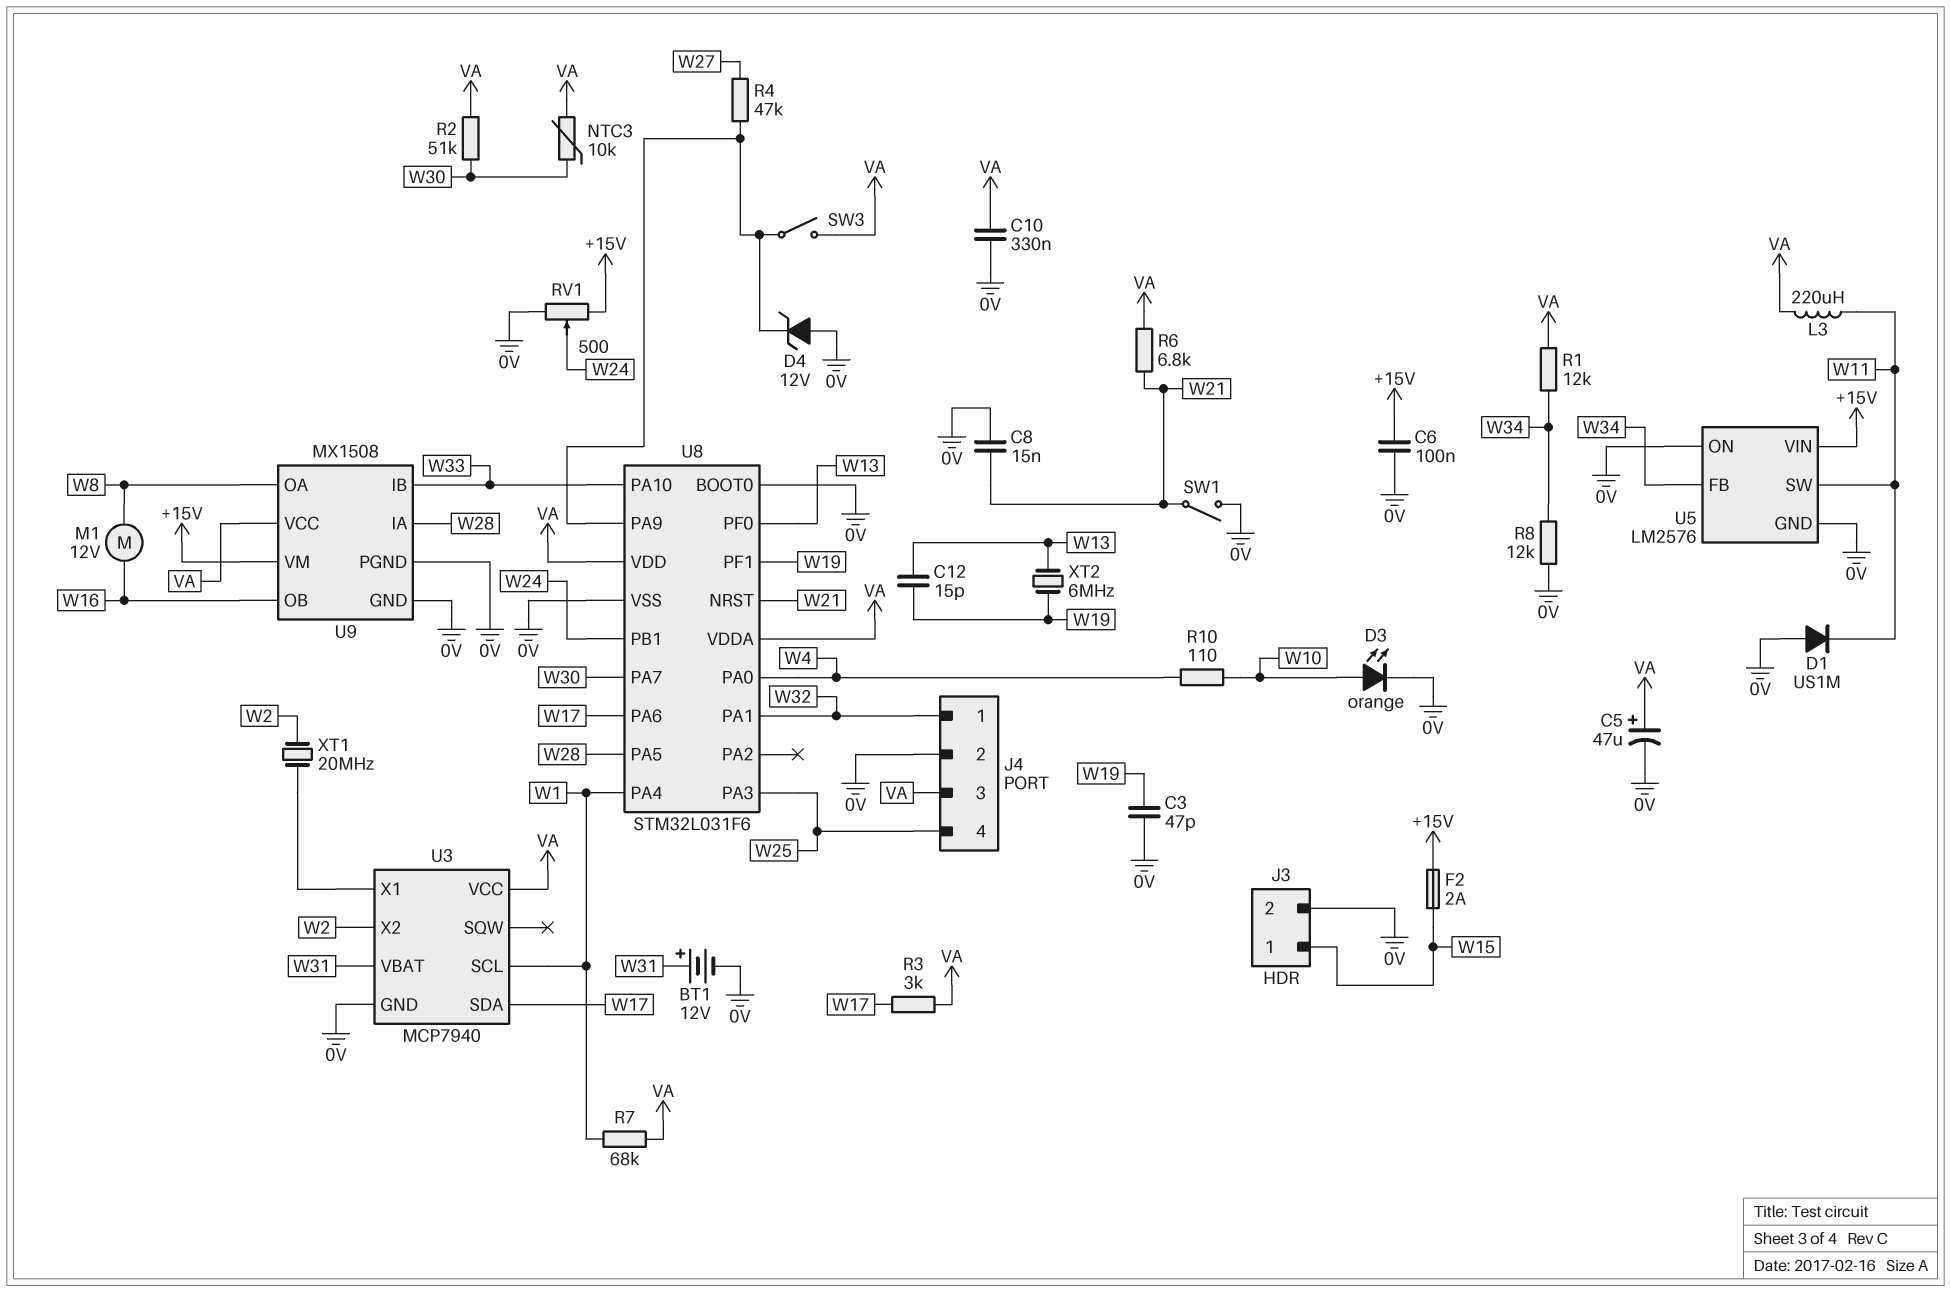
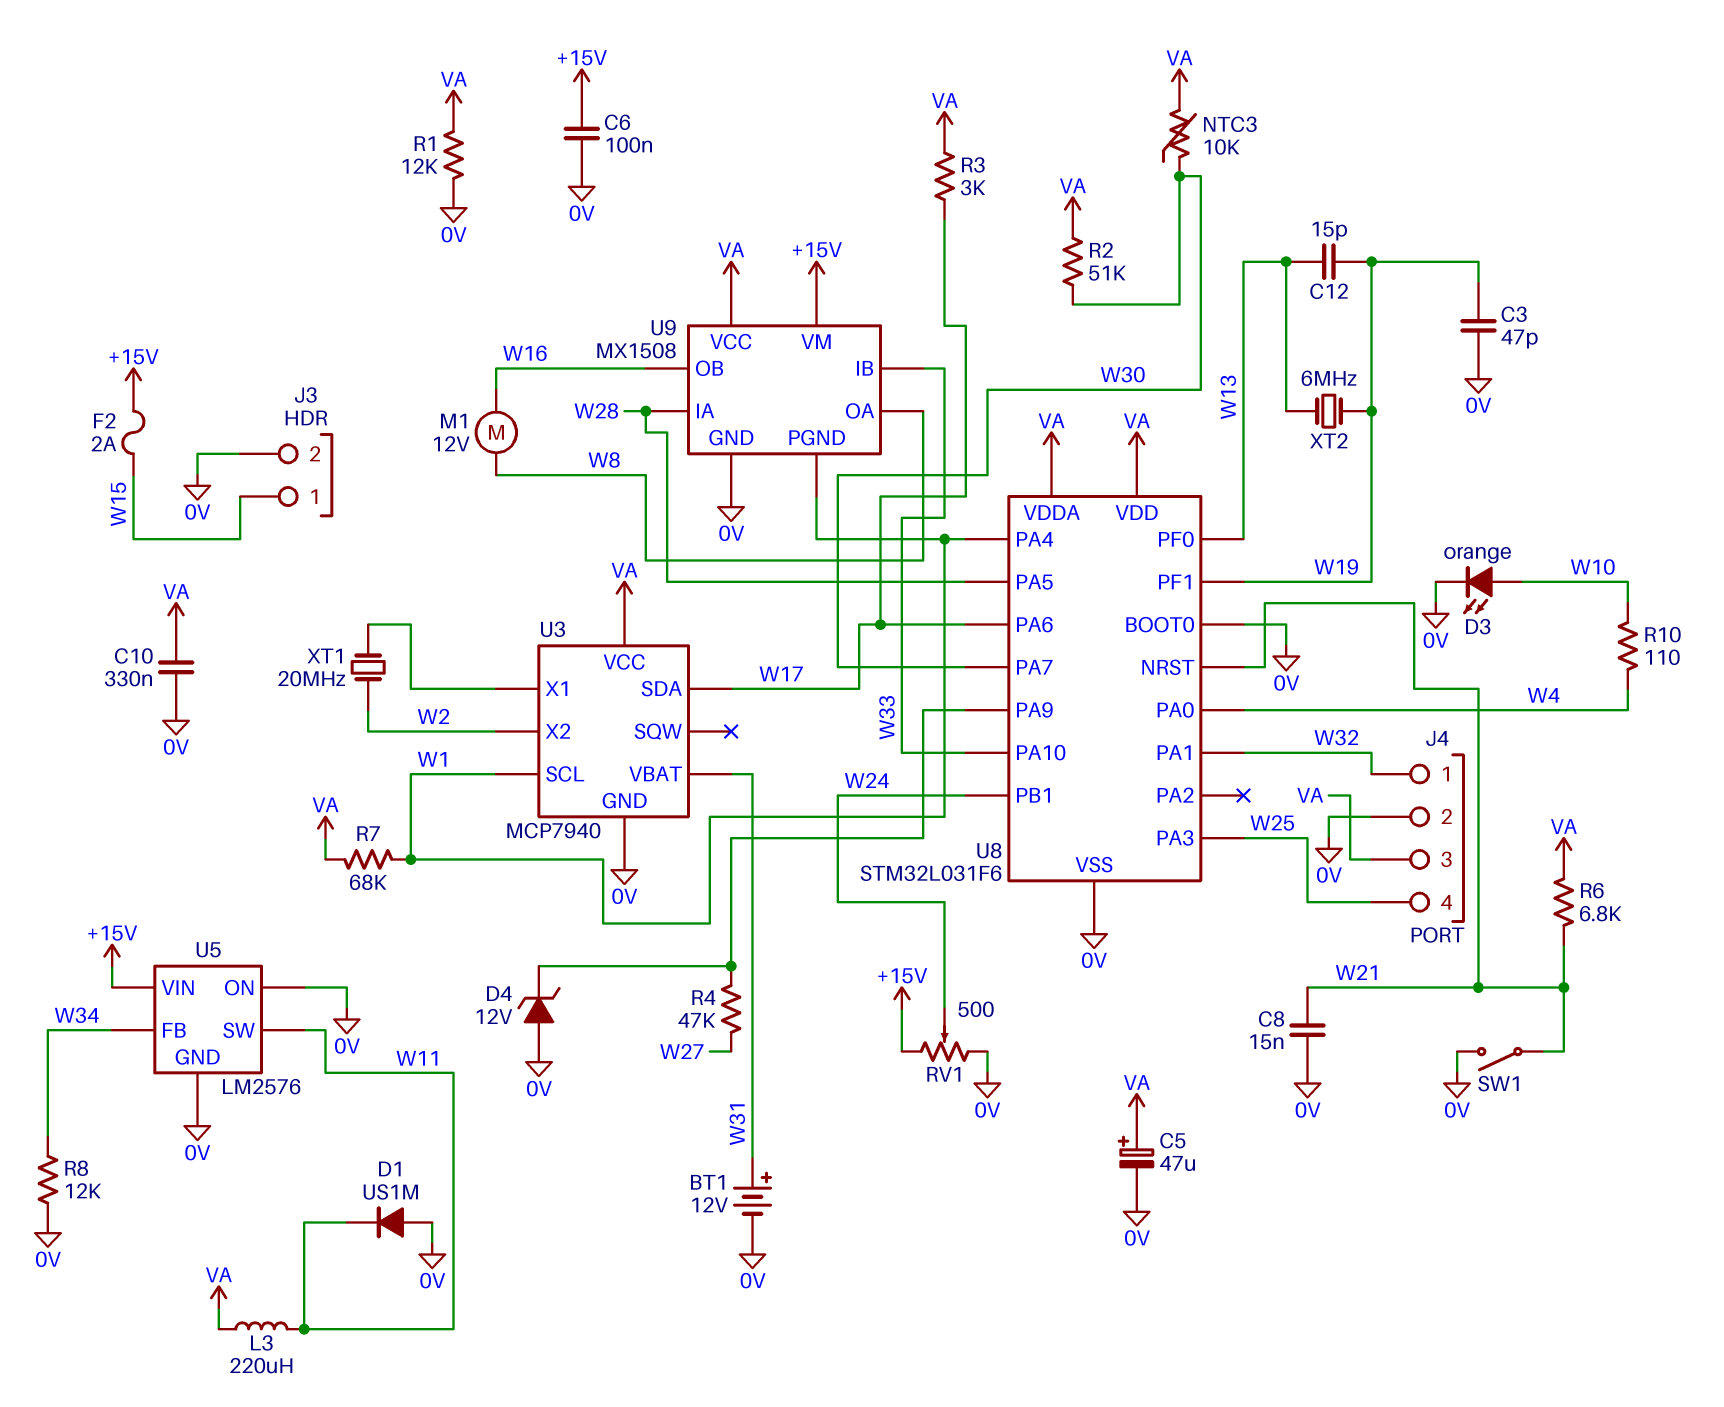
R1: 12k (VA, W34) -> 12k (0V, VA)
SW3: switch (U8/PA9, VA) -> none
U9 pin PGND: 0V -> W1

